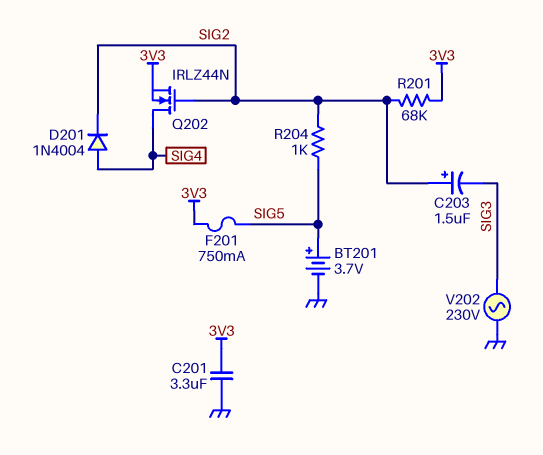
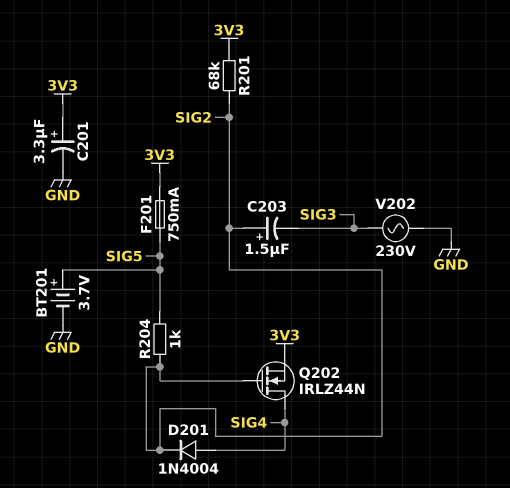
C201: 3.3uF (3V3, GND) -> 3.3uF (plus 3V3, minus GND)

